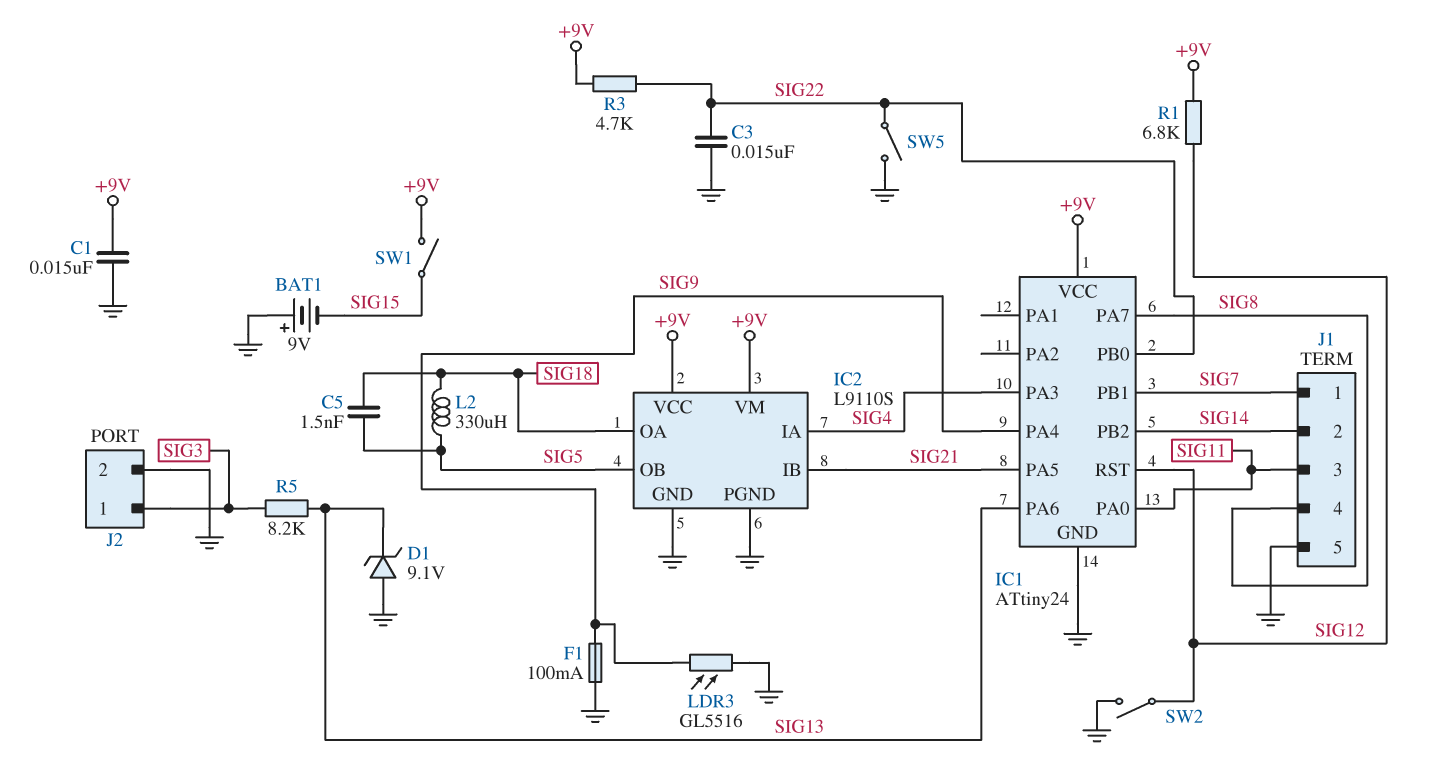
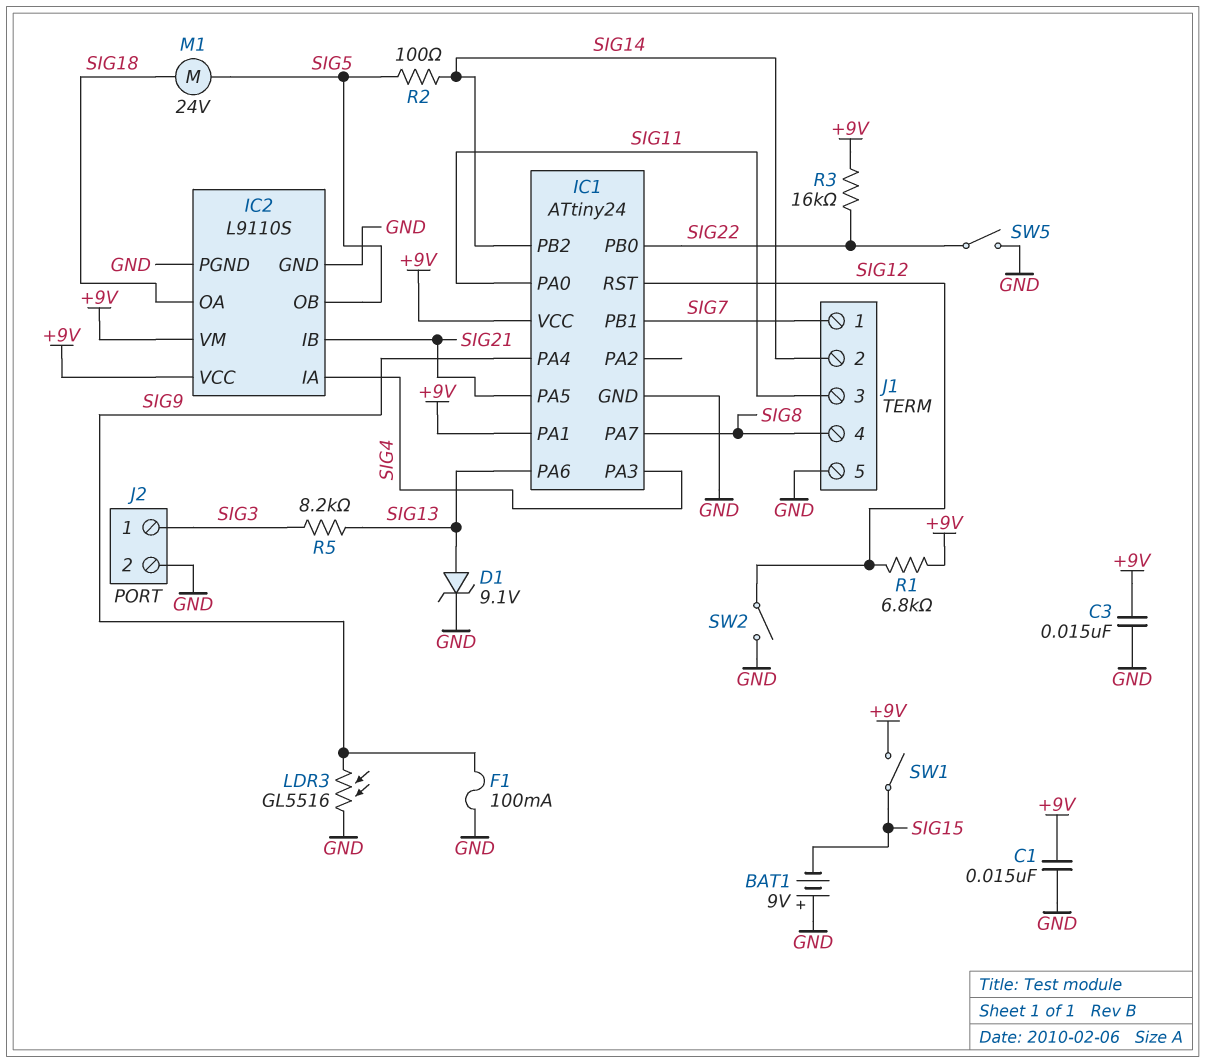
C3: 15nF (GND, SIG22) -> 15nF (+9V, GND)
C5: 1.5nF (SIG5, SIG18) -> none
D1: zener 9.1V (A GND, K SIG13) -> zener 9.1V (A SIG13, K GND)
IC1 pin PA1: none -> +9V
L2: 330uH (SIG5, SIG18) -> none
M1: none -> motor 24V (SIG5, SIG18)
R2: none -> 100 (SIG5, SIG14)
R3: 4.7k (+9V, SIG22) -> 16k (+9V, SIG22)

